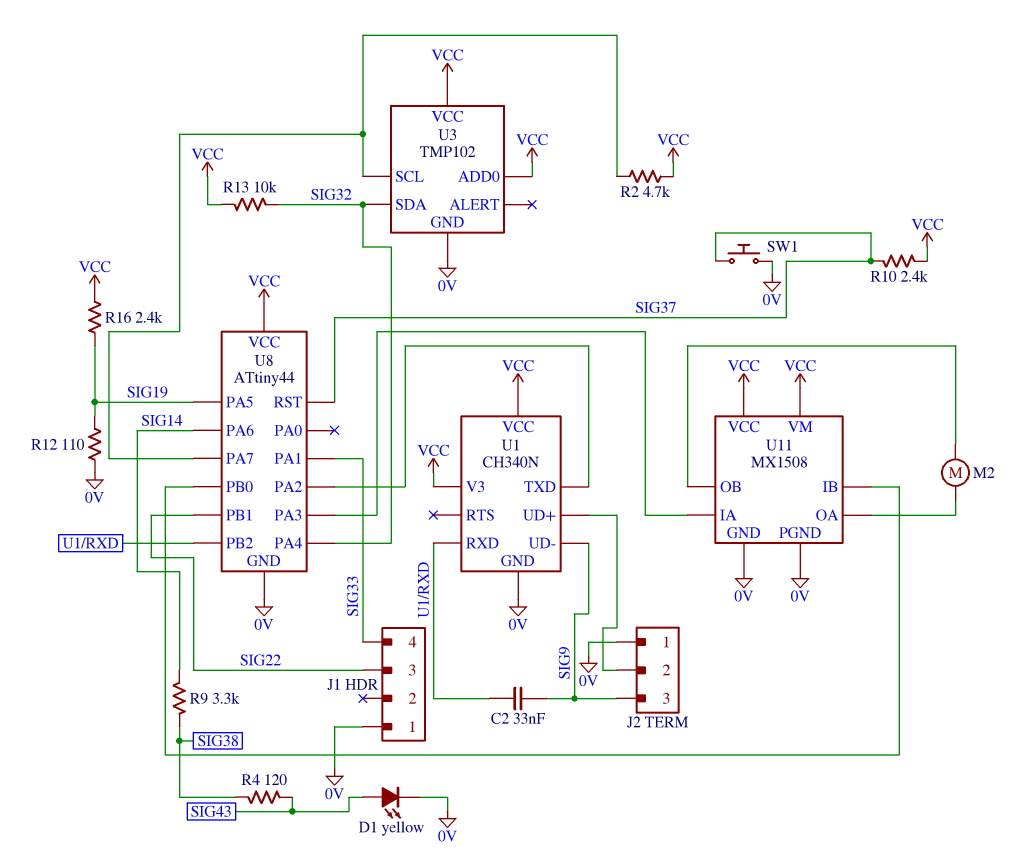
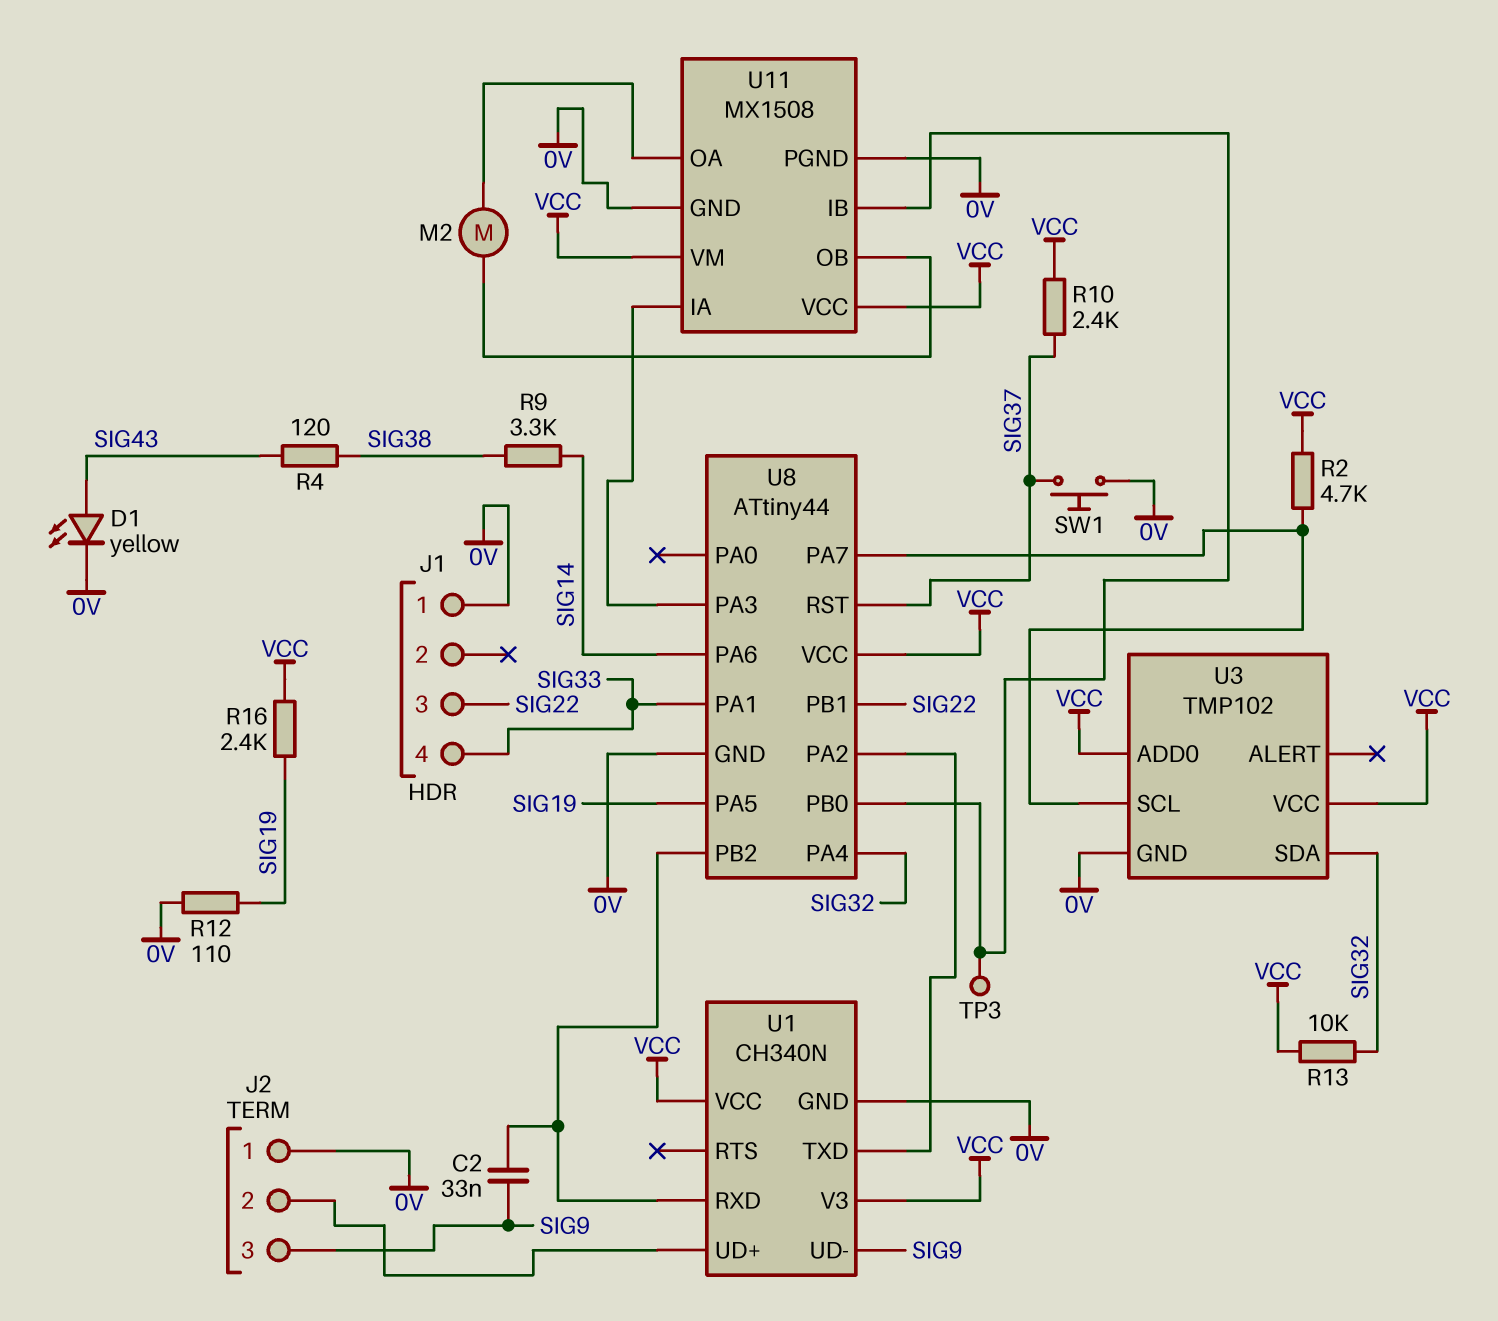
TP3: none -> test point (U8/PB0)

